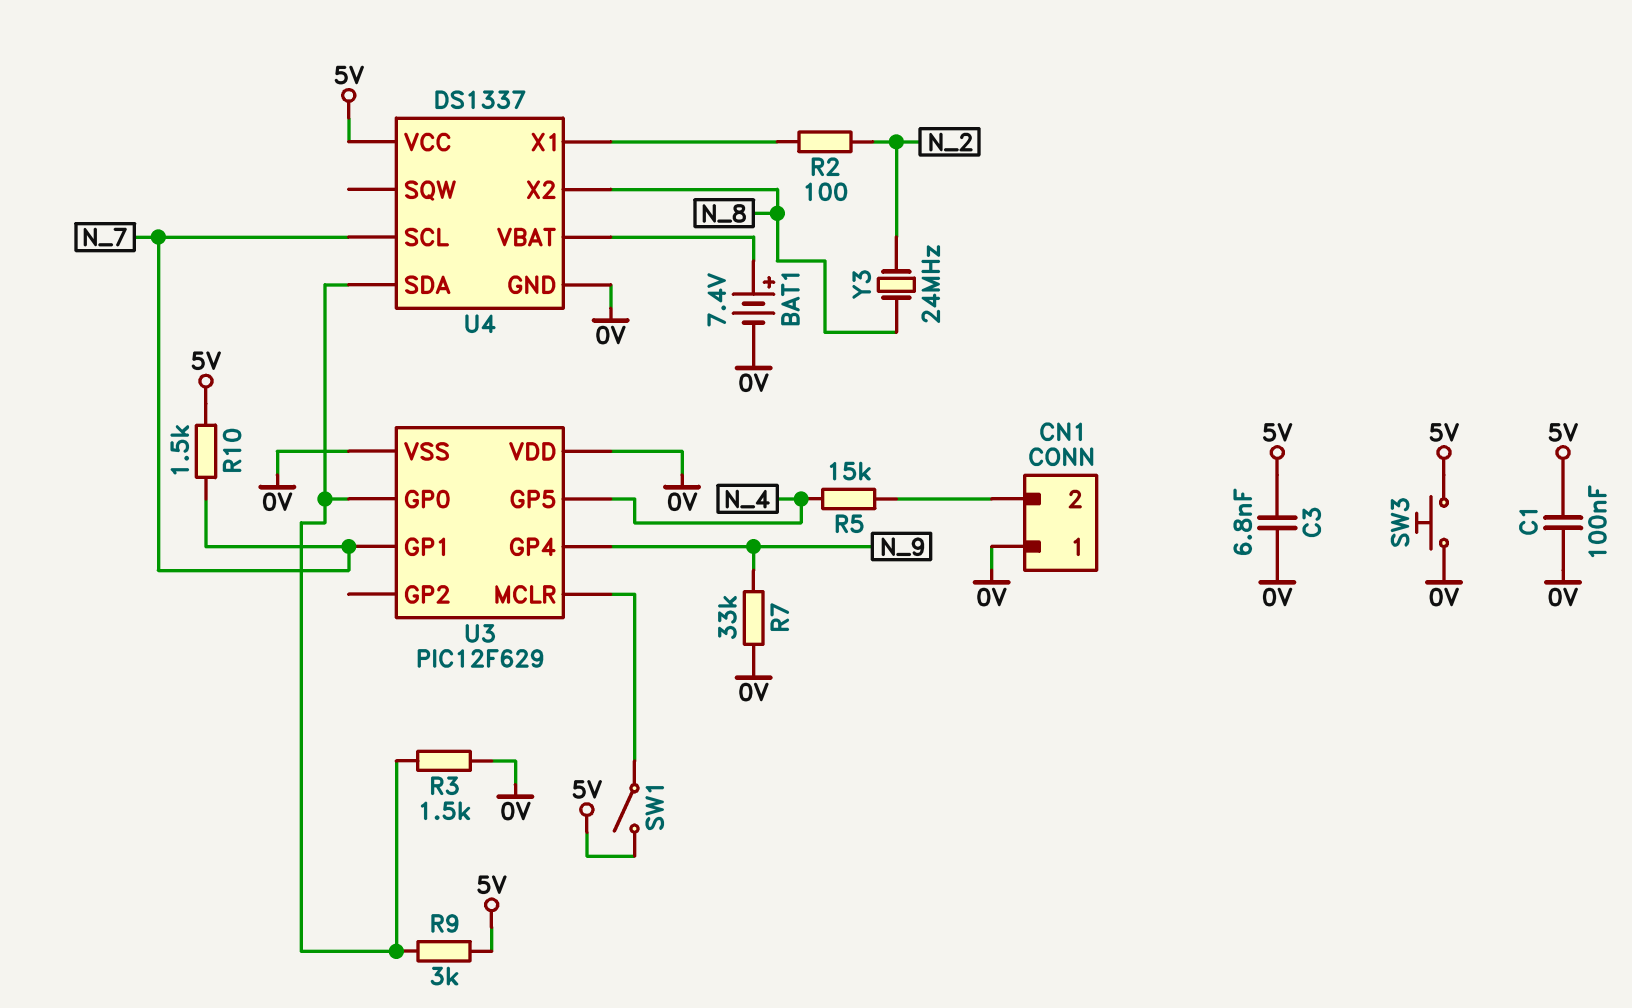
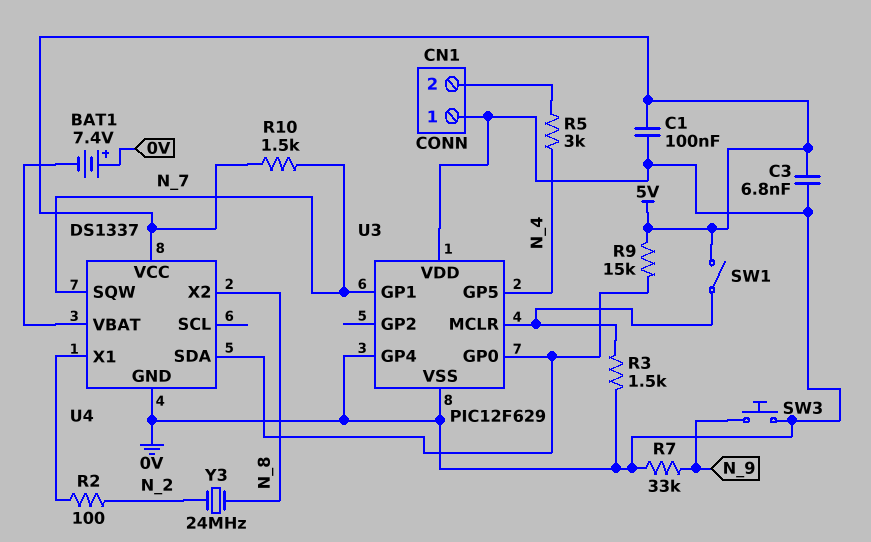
BAT1: 7.4V (plus U4/VBAT, minus 0V) -> 7.4V (plus 0V, minus U4/VBAT)
R3: 1.5k (0V, U3/GP0) -> 1.5k (0V, U3/MCLR)
R5: 15k (CN1/2, N_4) -> 3k (CN1/2, N_4)
R9: 3k (5V, U3/GP0) -> 15k (5V, U3/GP0)
SW3: button (0V, 5V) -> button (0V, N_9)
U3 pin GP4: N_9 -> 0V
U4 pin SCL: N_7 -> none
U4 pin SQW: none -> N_7

